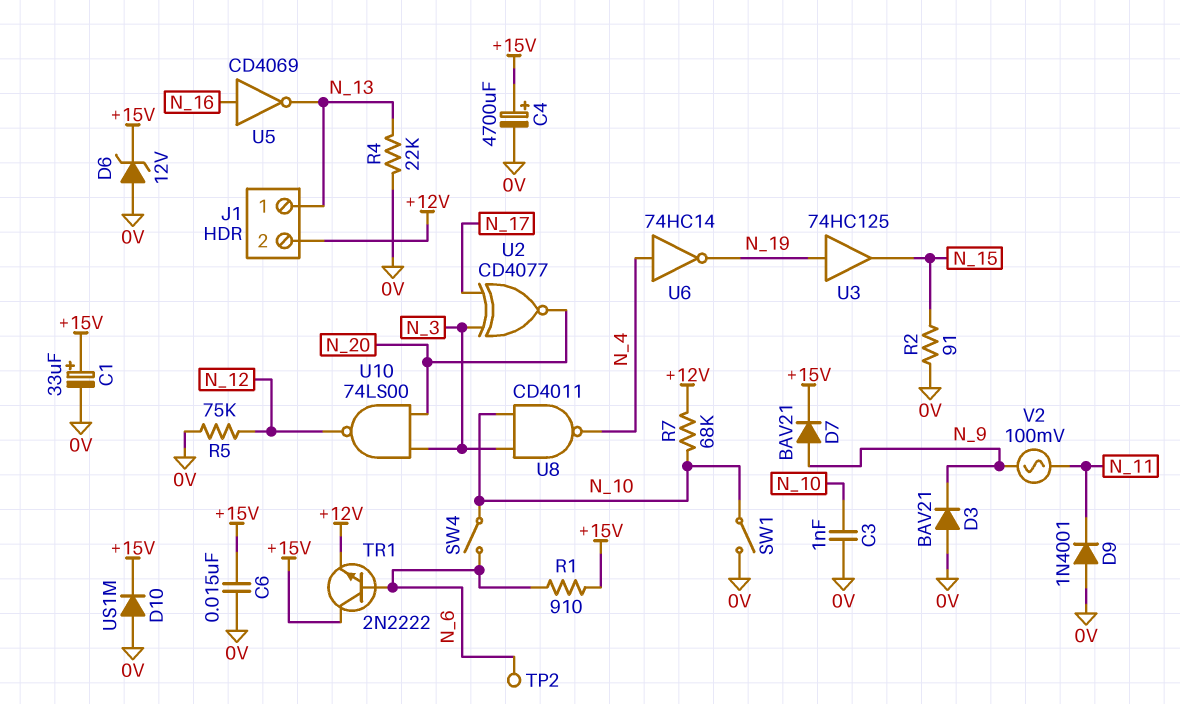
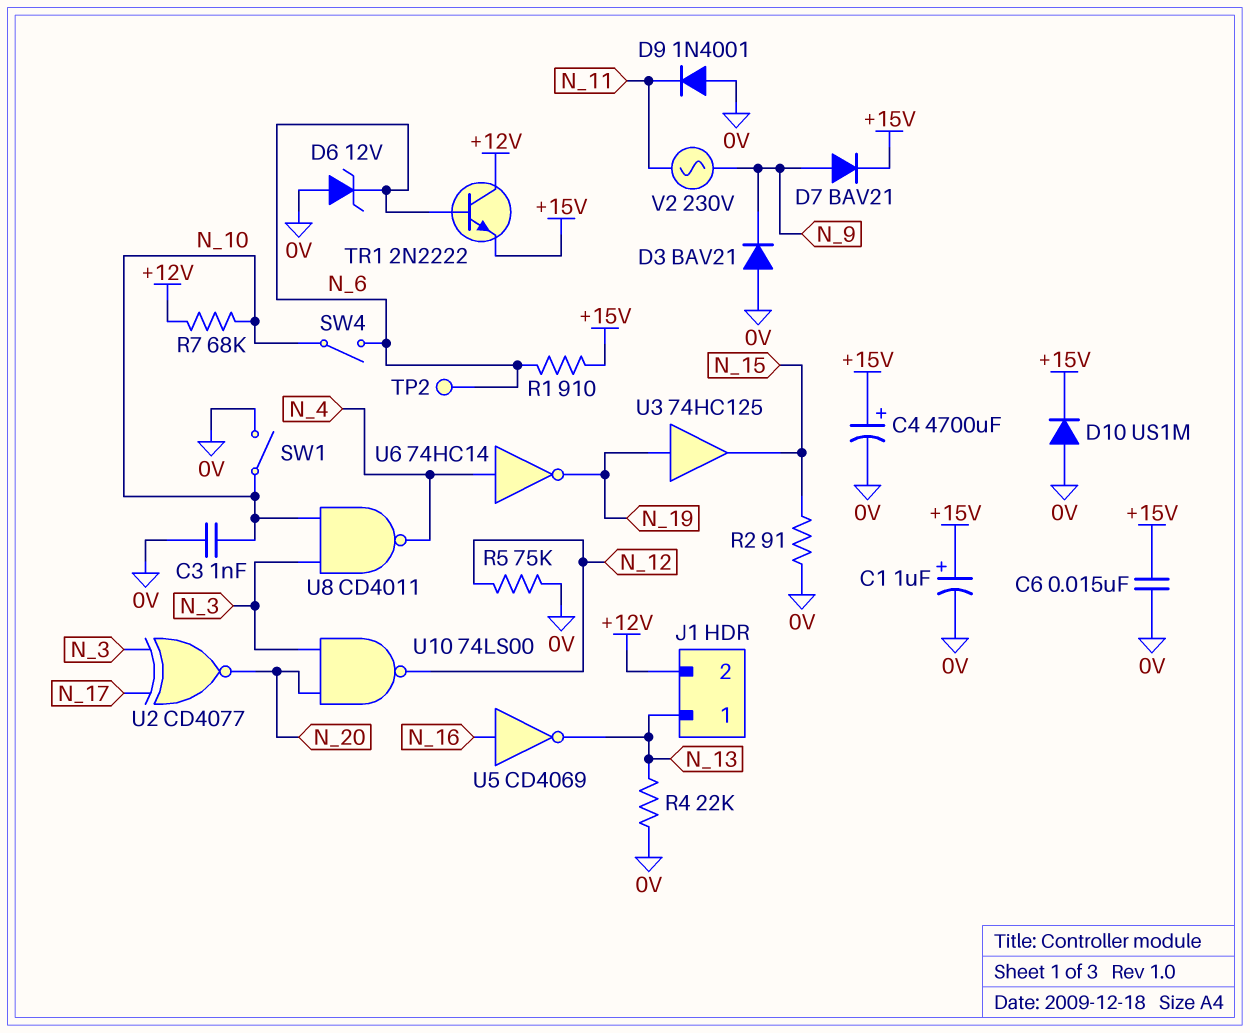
C1: 33uF (plus +15V, minus 0V) -> 1uF (plus +15V, minus 0V)
D6: zener 12V (A 0V, K +15V) -> zener 12V (A 0V, K N_6)
TR1: NPN 2N2222 (B N_6, C +15V, E +12V) -> NPN 2N2222 (B N_6, C +12V, E +15V)
V2: AC 100mV (N_9, N_11) -> AC 230V (N_9, N_11)

